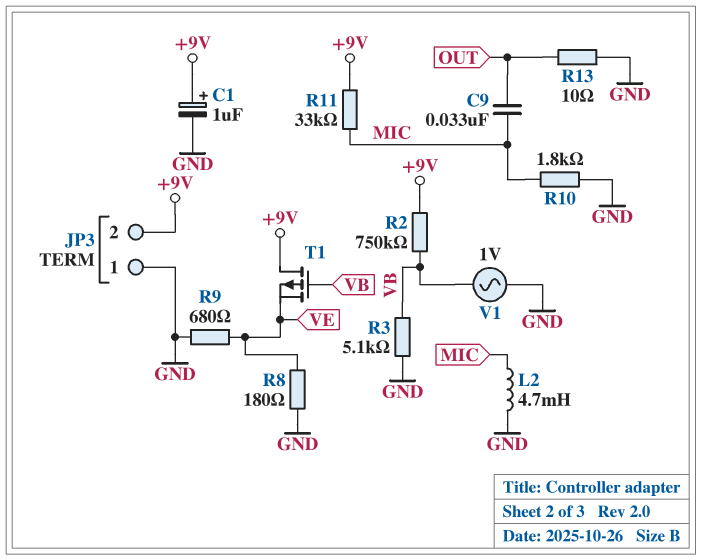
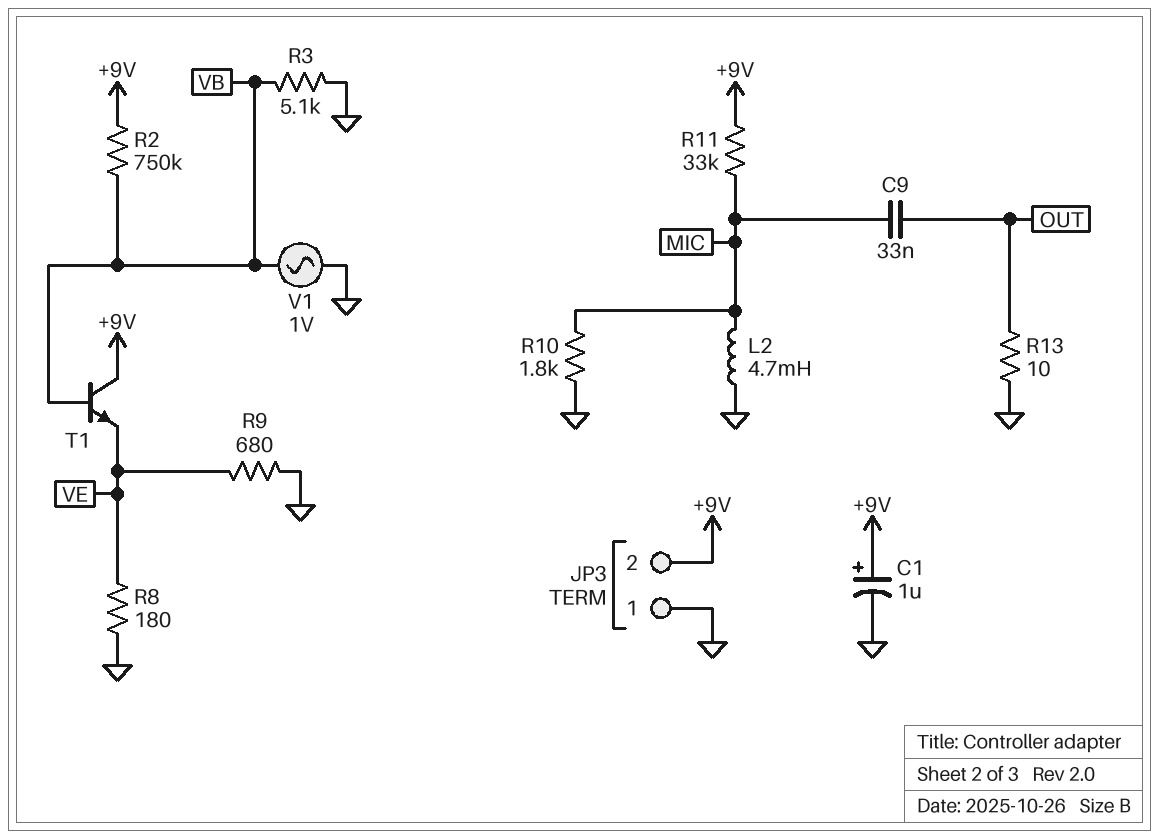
T1: PMOS (G VB, D +9V, S VE) -> NPN (B VB, C +9V, E VE)

